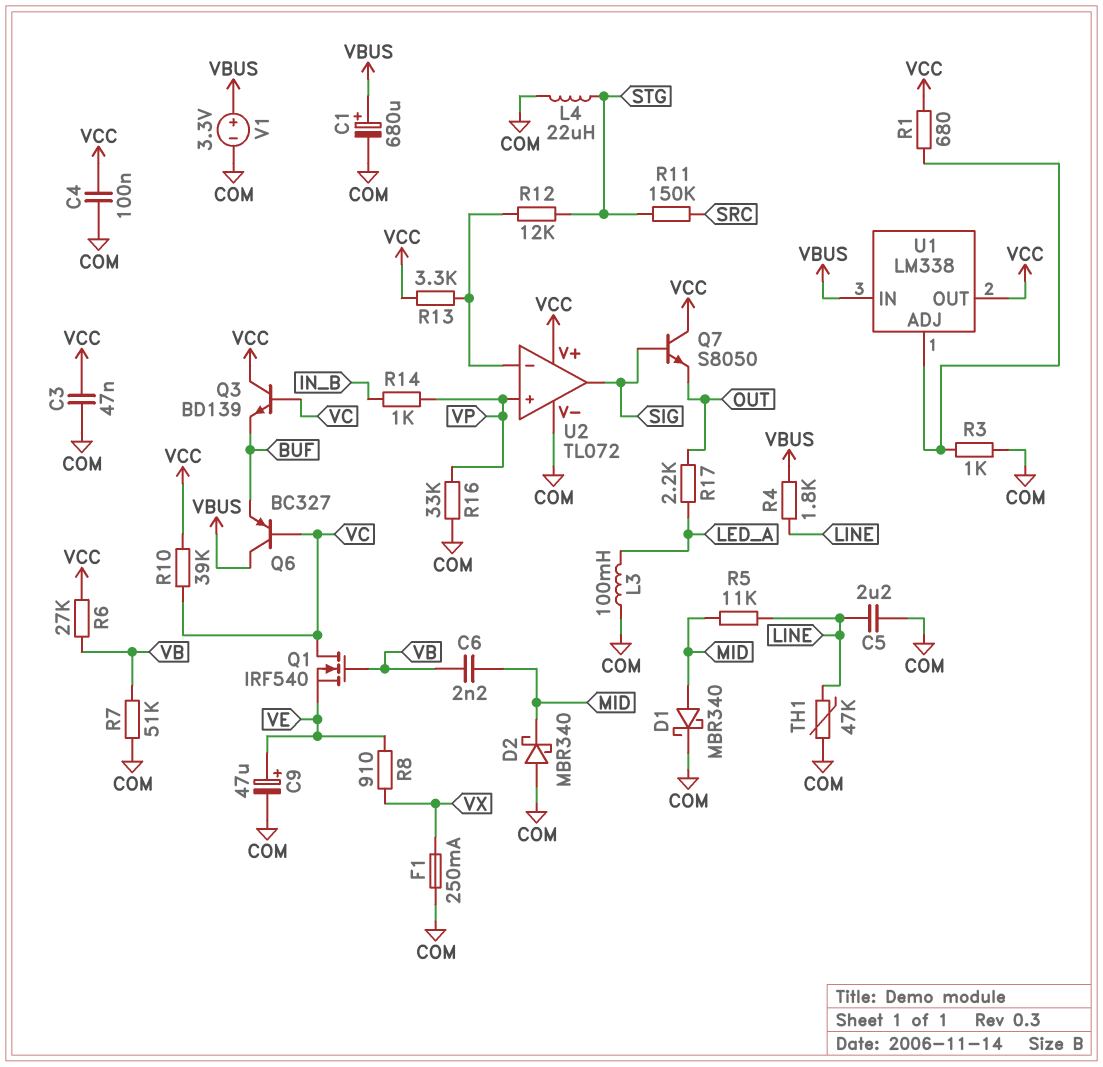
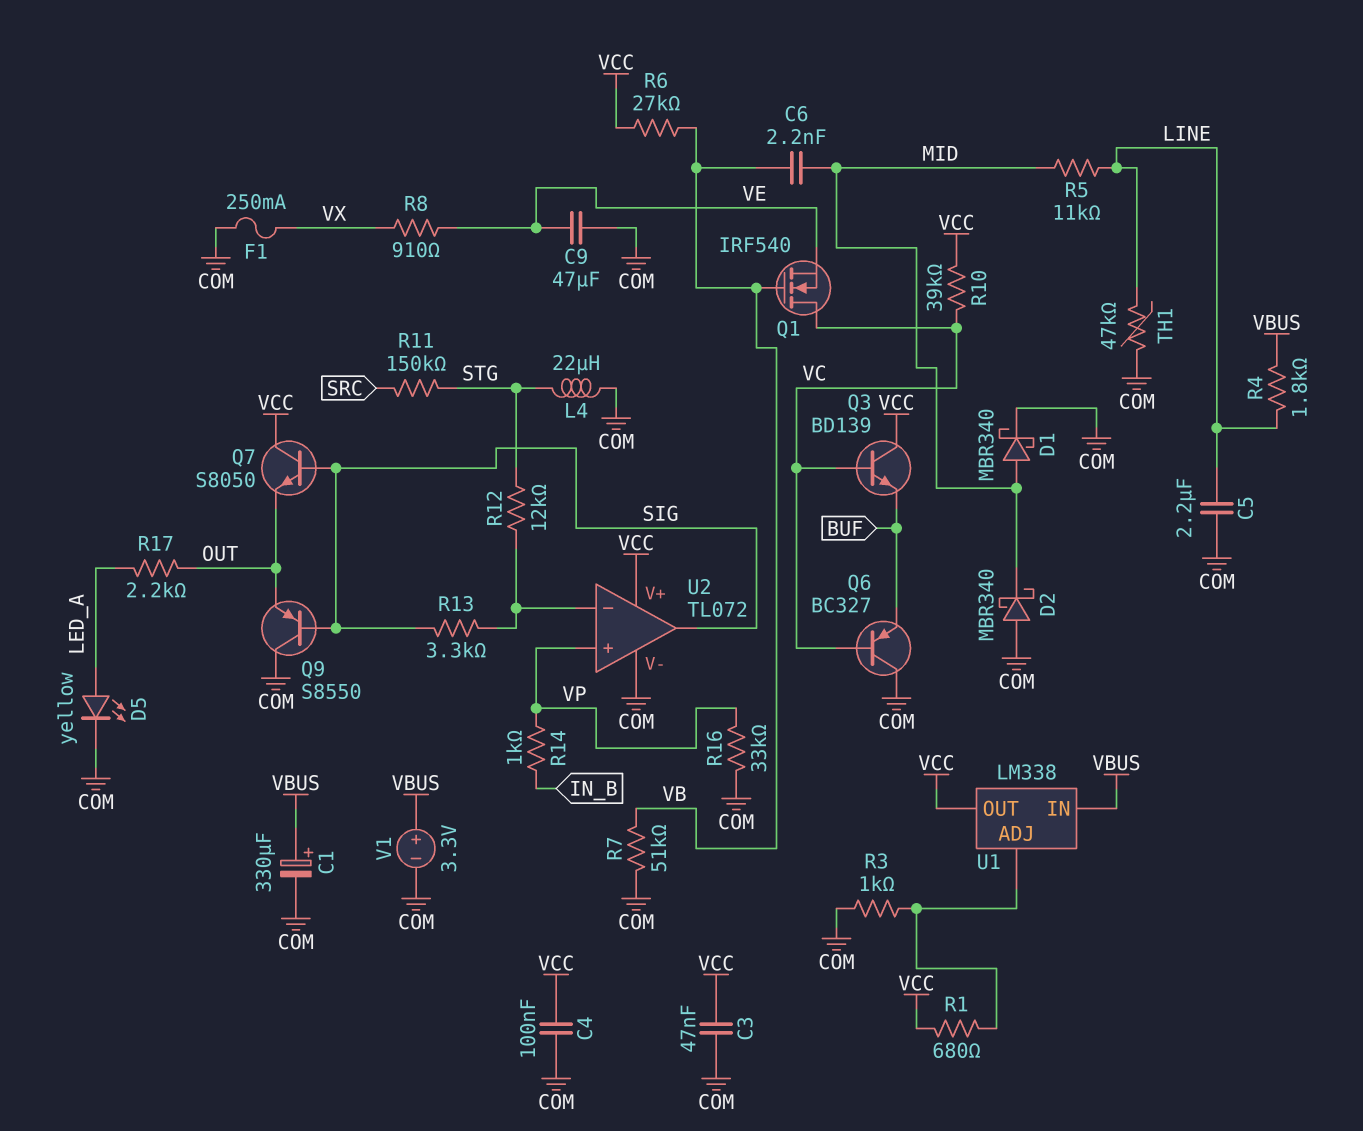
C1: 680uF (plus VBUS, minus COM) -> 330uF (plus VBUS, minus COM)
C9: 47uF (plus VE, minus COM) -> 47uF (COM, VE)
D5: none -> LED yellow (A LED_A, K COM)
L3: 100mH (COM, LED_A) -> none
Q6: PNP BC327 (B VC, C VBUS, E BUF) -> PNP BC327 (B VC, C COM, E BUF)
Q9: none -> PNP S8550 (B SIG, C COM, E OUT)
R13: 3.3k (U2/in-, VCC) -> 3.3k (SIG, U2/in-)

